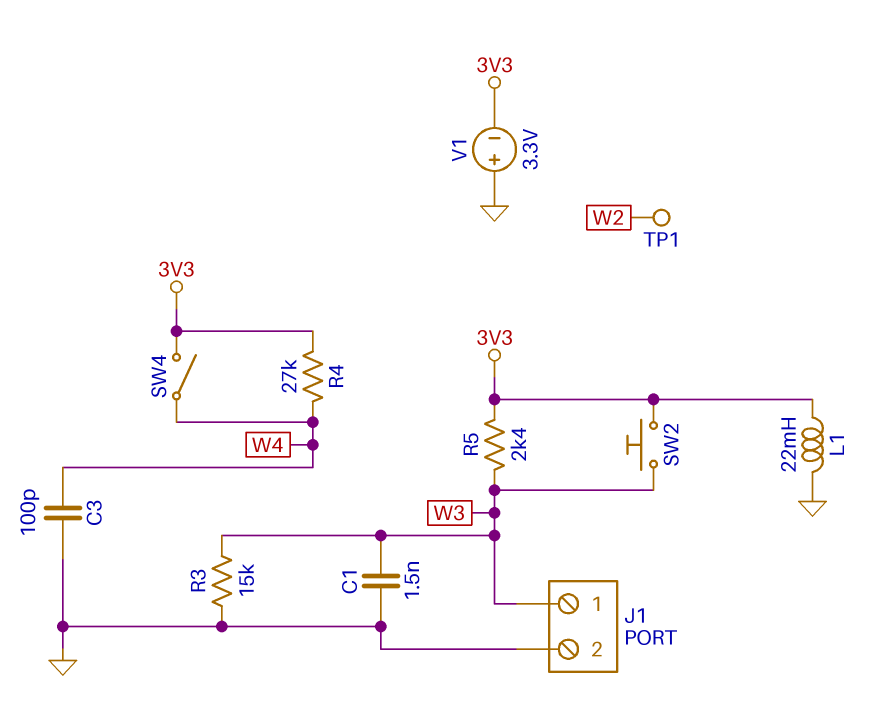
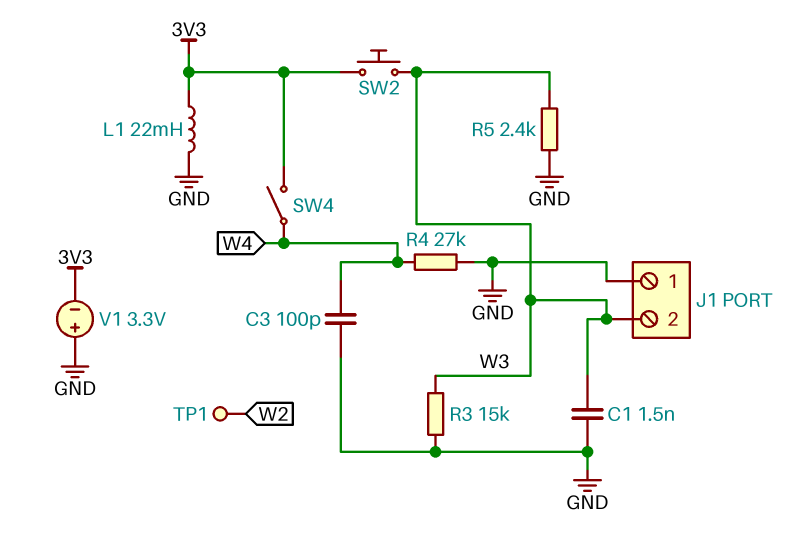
J1 pin 1: W3 -> GND
J1 pin 2: GND -> W3
R4: 27k (3V3, W4) -> 27k (GND, W4)
R5: 2.4k (3V3, W3) -> 2.4k (GND, W3)

